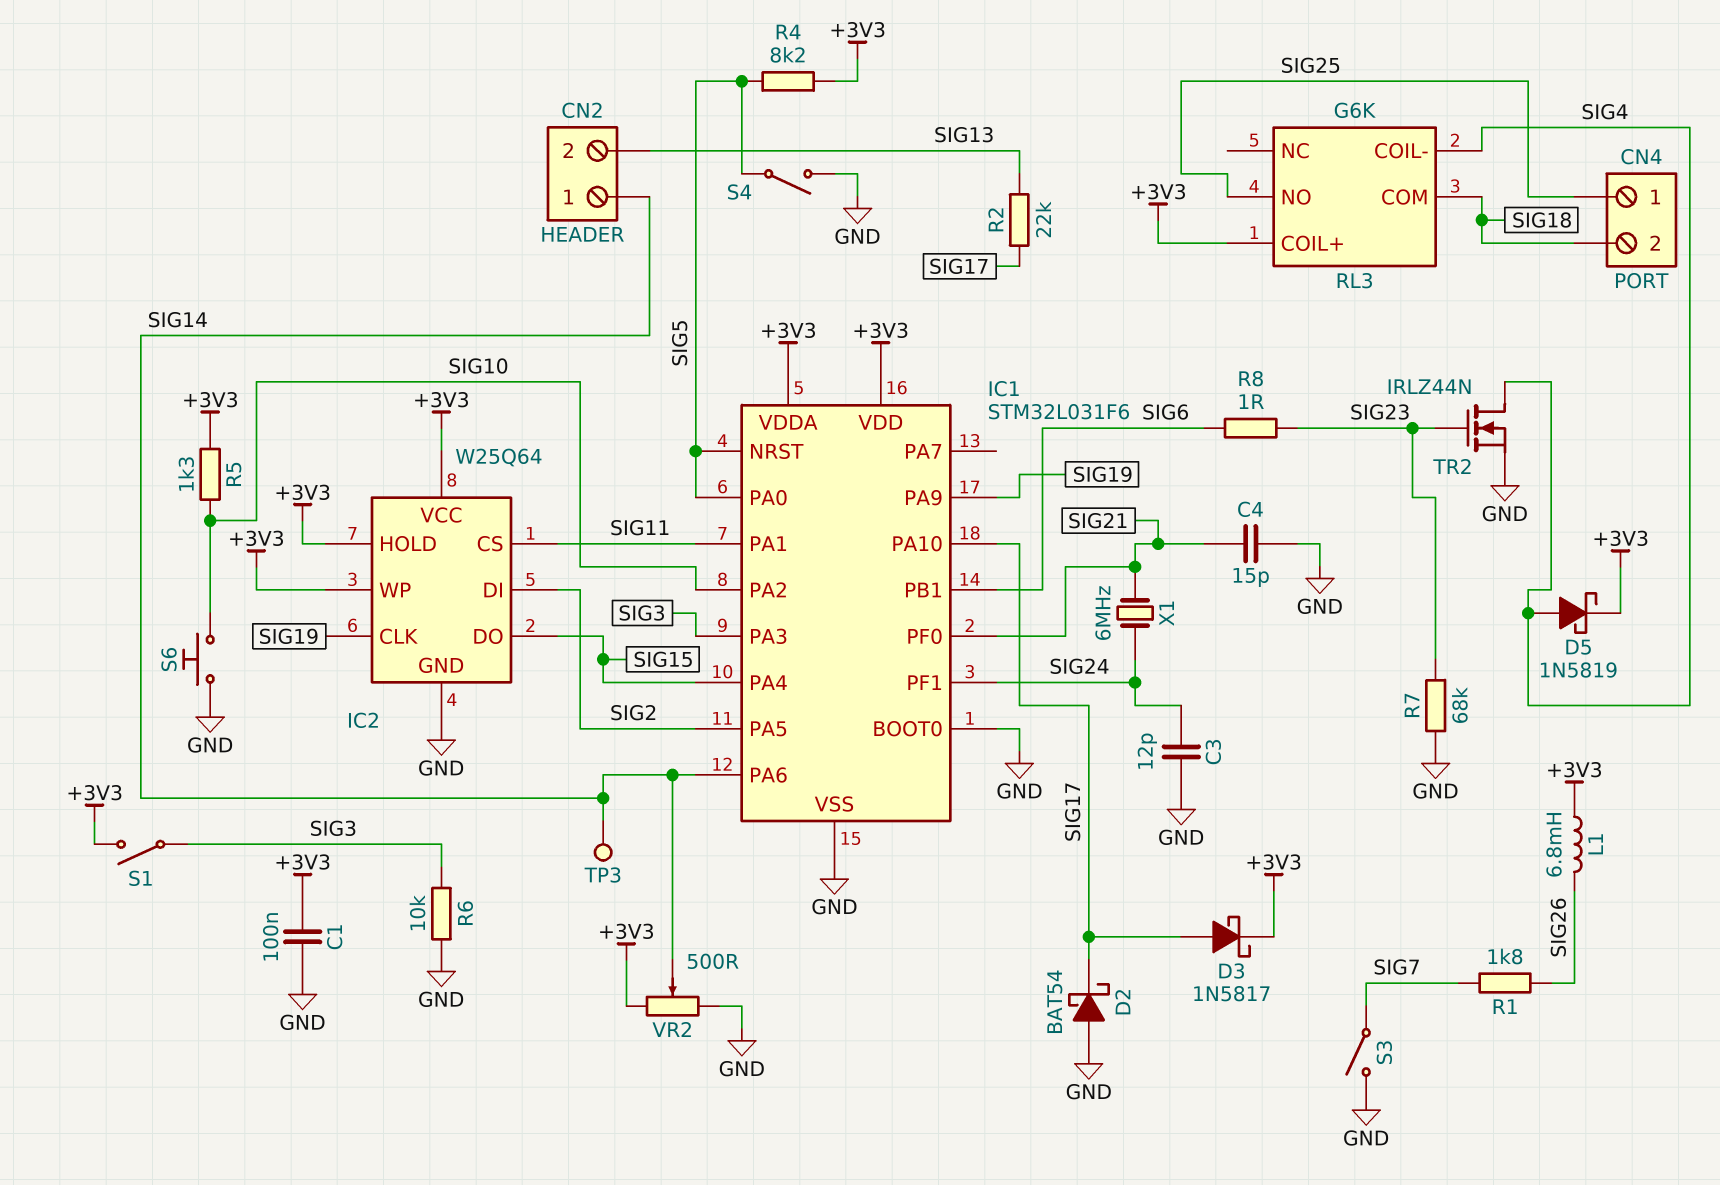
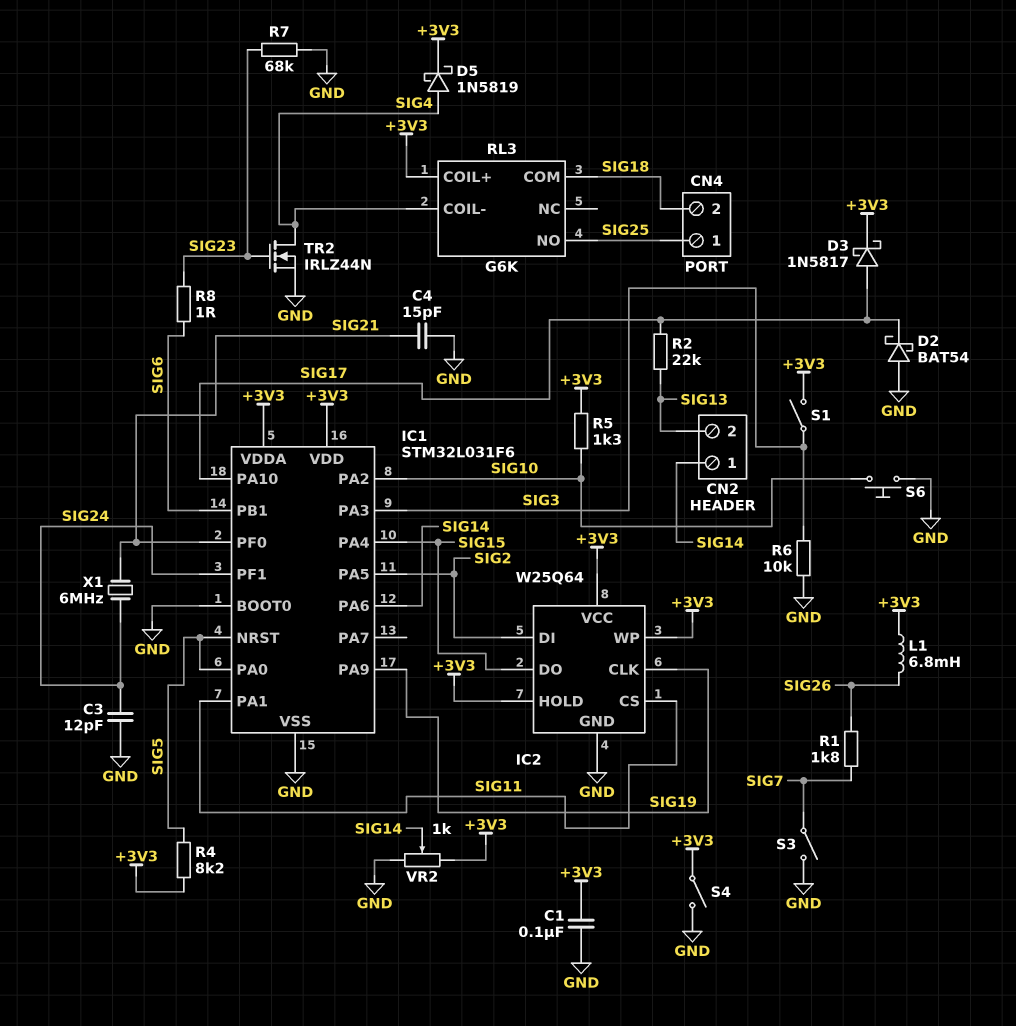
S4: switch (GND, SIG5) -> switch (+3V3, GND)
TP3: test point (SIG14) -> none
VR2: 500 (+3V3, GND, wiper SIG14) -> 1k (+3V3, GND, wiper SIG14)

